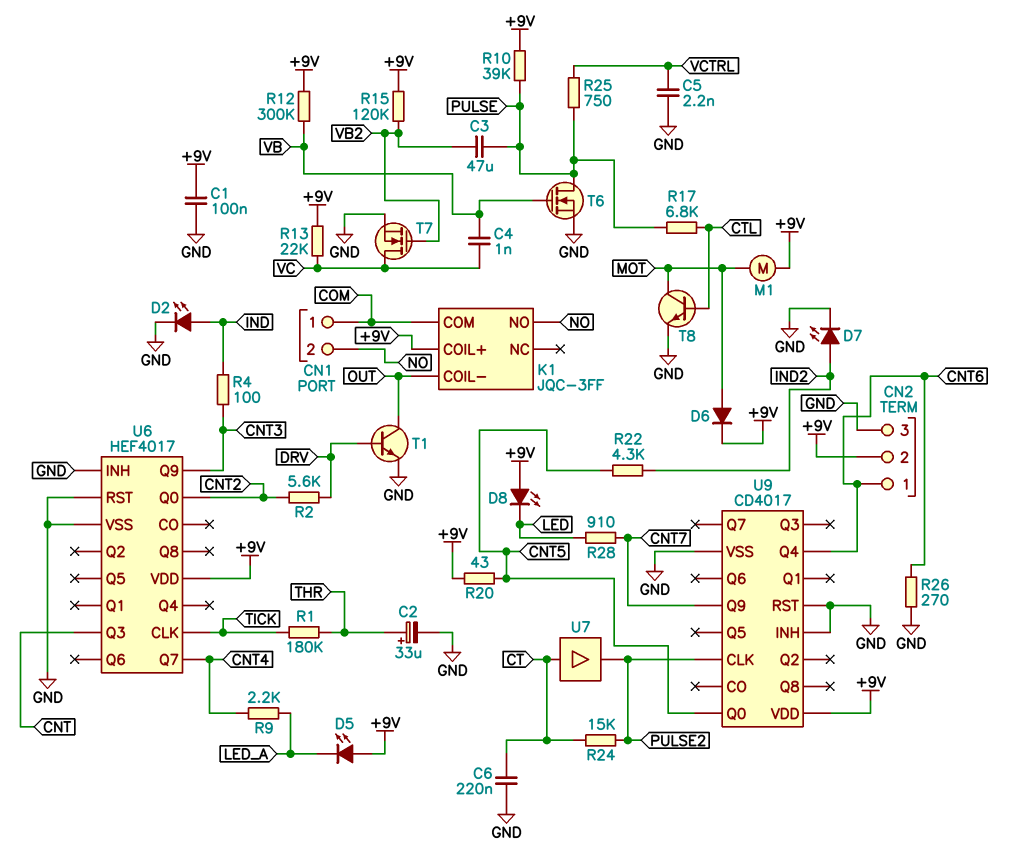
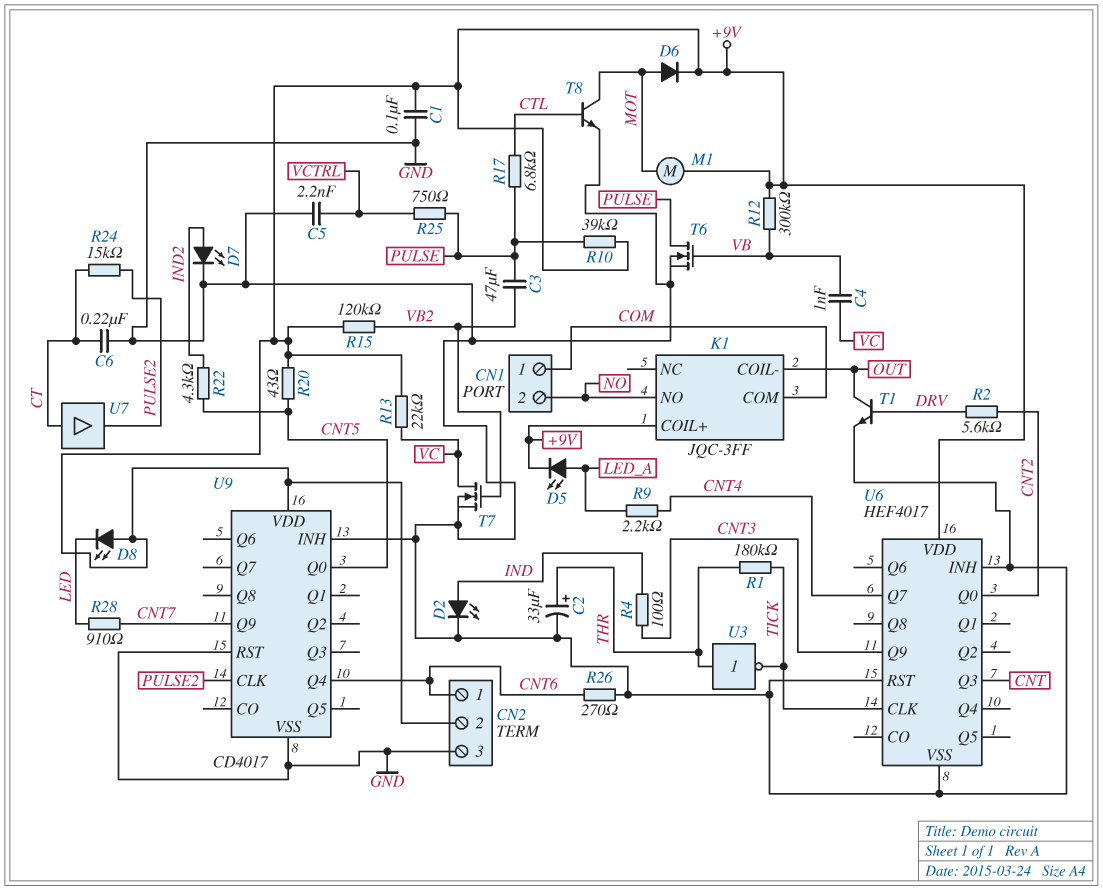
D5: LED (A +9V, K LED_A) -> LED (A LED_A, K +9V)
U3: none -> NOT (in THR, out TICK)

